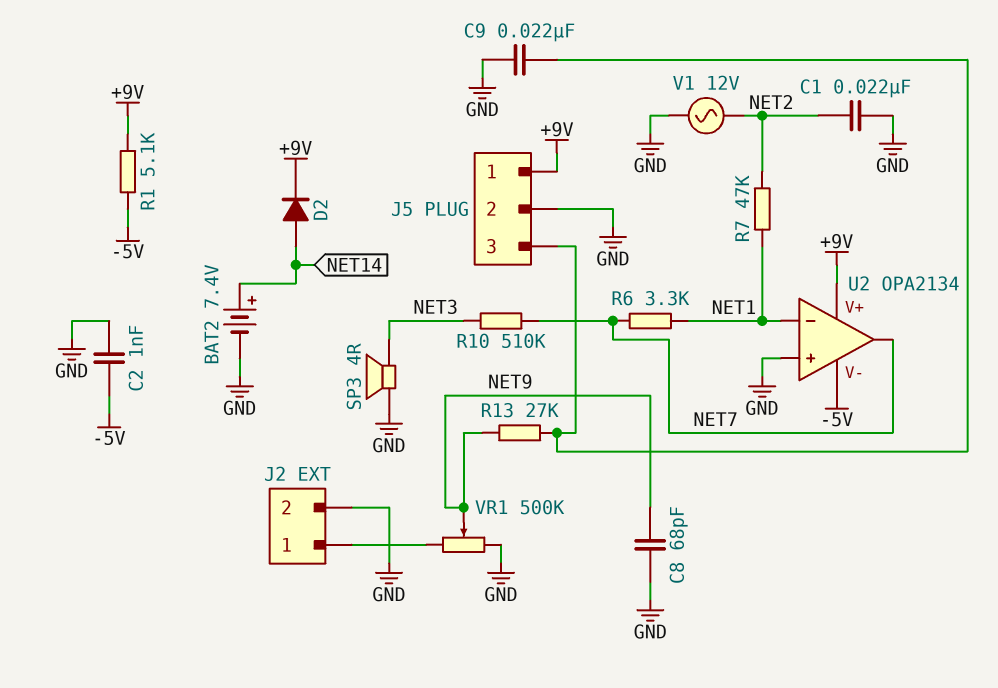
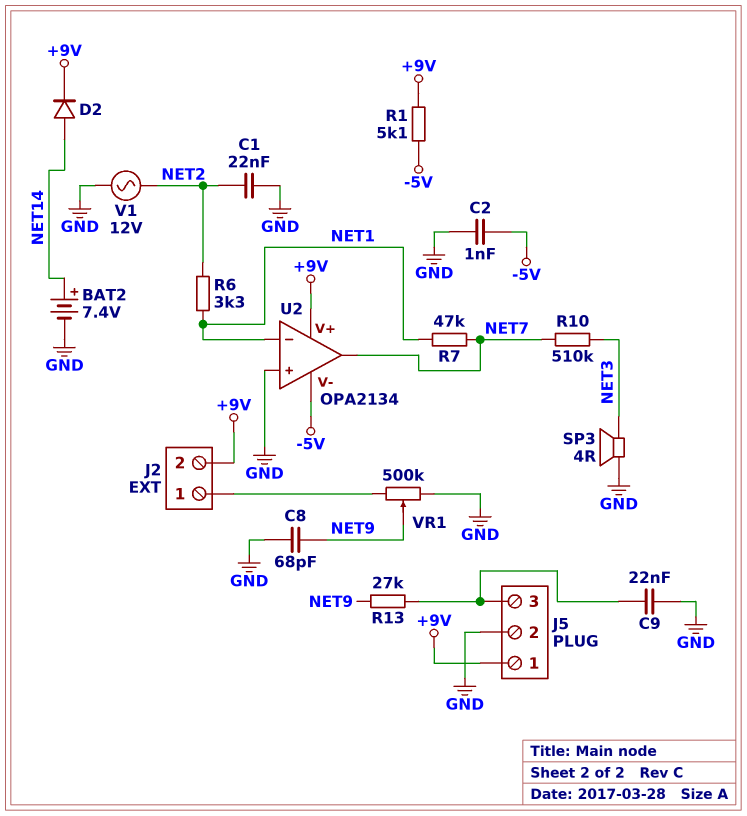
J2 pin 2: GND -> +9V
R6: 3.3k (NET1, NET7) -> 3.3k (NET1, NET2)
R7: 47k (NET1, NET2) -> 47k (NET1, NET7)

